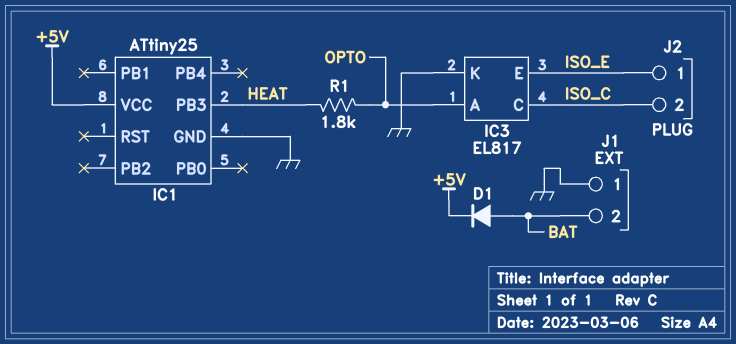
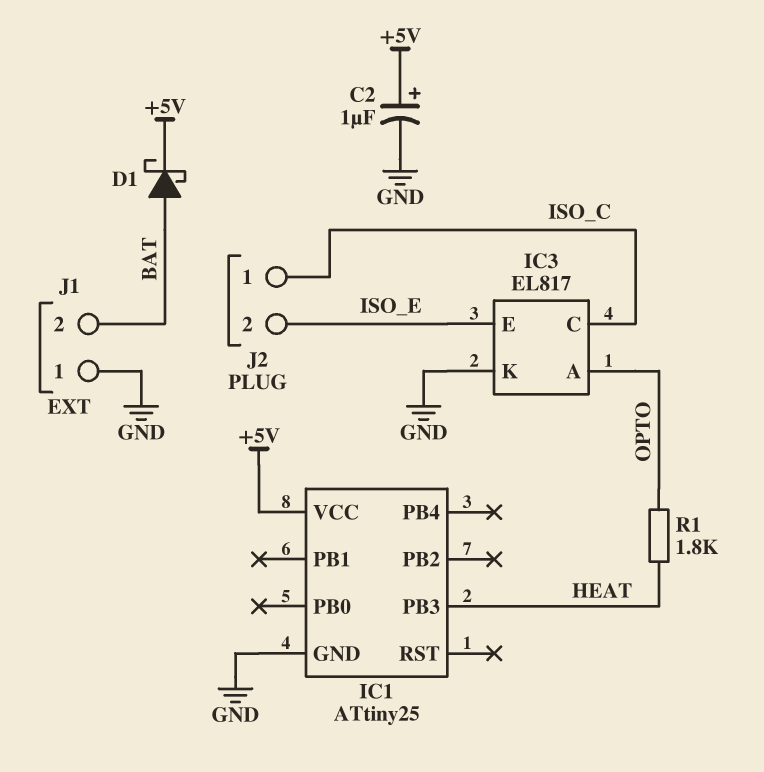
C2: none -> 1uF (plus +5V, minus GND)
D1: diode (A BAT, K +5V) -> schottky (A BAT, K +5V)
J2 pin 1: ISO_E -> ISO_C
J2 pin 2: ISO_C -> ISO_E

